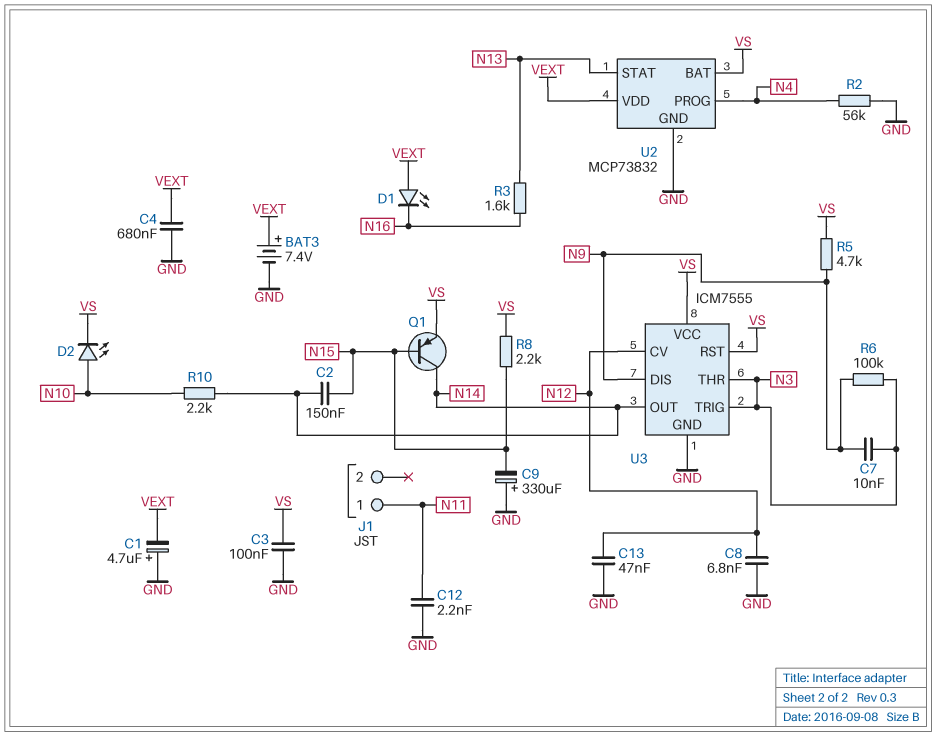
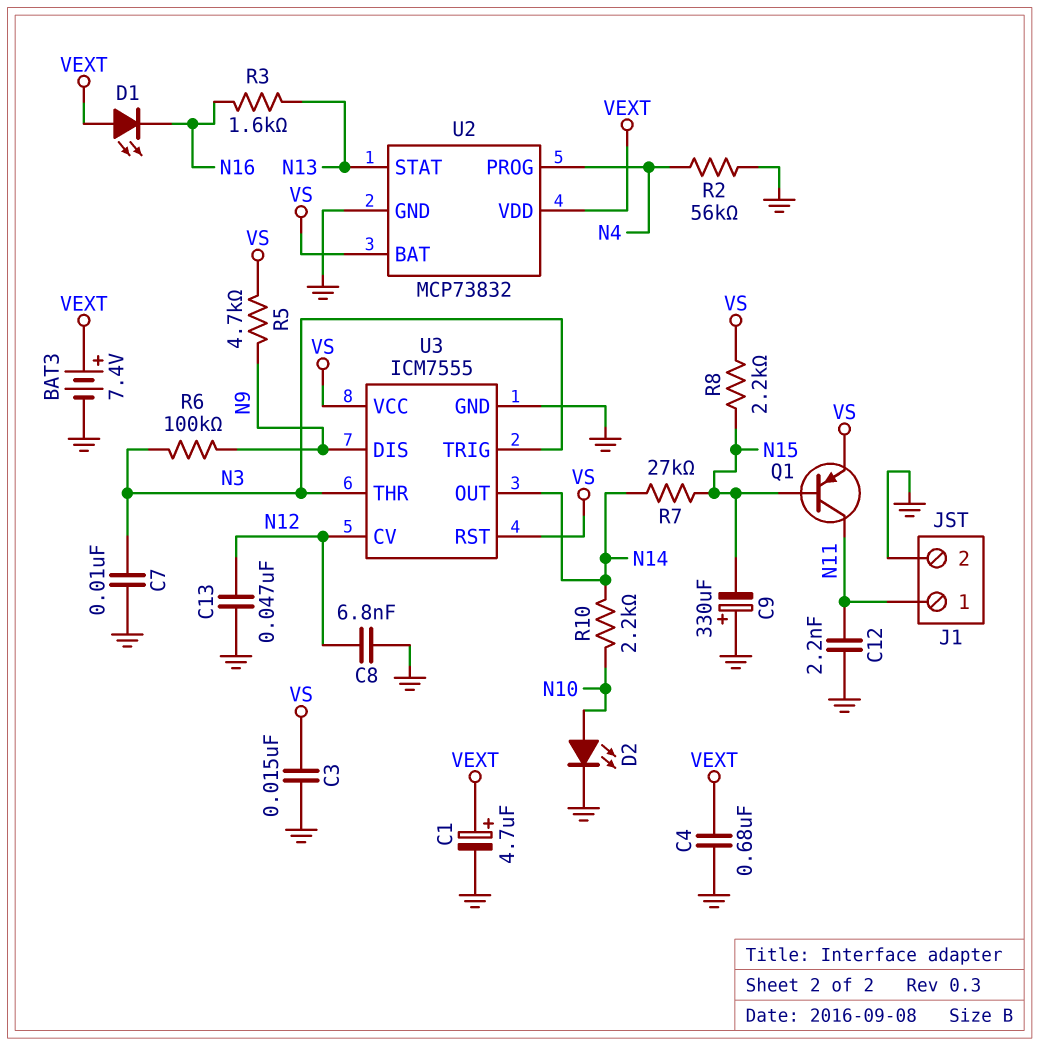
C1: 4.7uF (plus GND, minus VEXT) -> 4.7uF (plus VEXT, minus GND)
C2: 150nF (N14, N15) -> none
C3: 100nF (GND, VS) -> 15nF (GND, VS)
C7: 10nF (N3, N9) -> 10nF (GND, N3)
D2: LED (A N10, K VS) -> LED (A N10, K GND)
J1 pin 2: none -> GND
Q1: PNP (B N15, C N14, E VS) -> PNP (B N15, C N11, E VS)
R7: none -> 27k (N14, N15)

